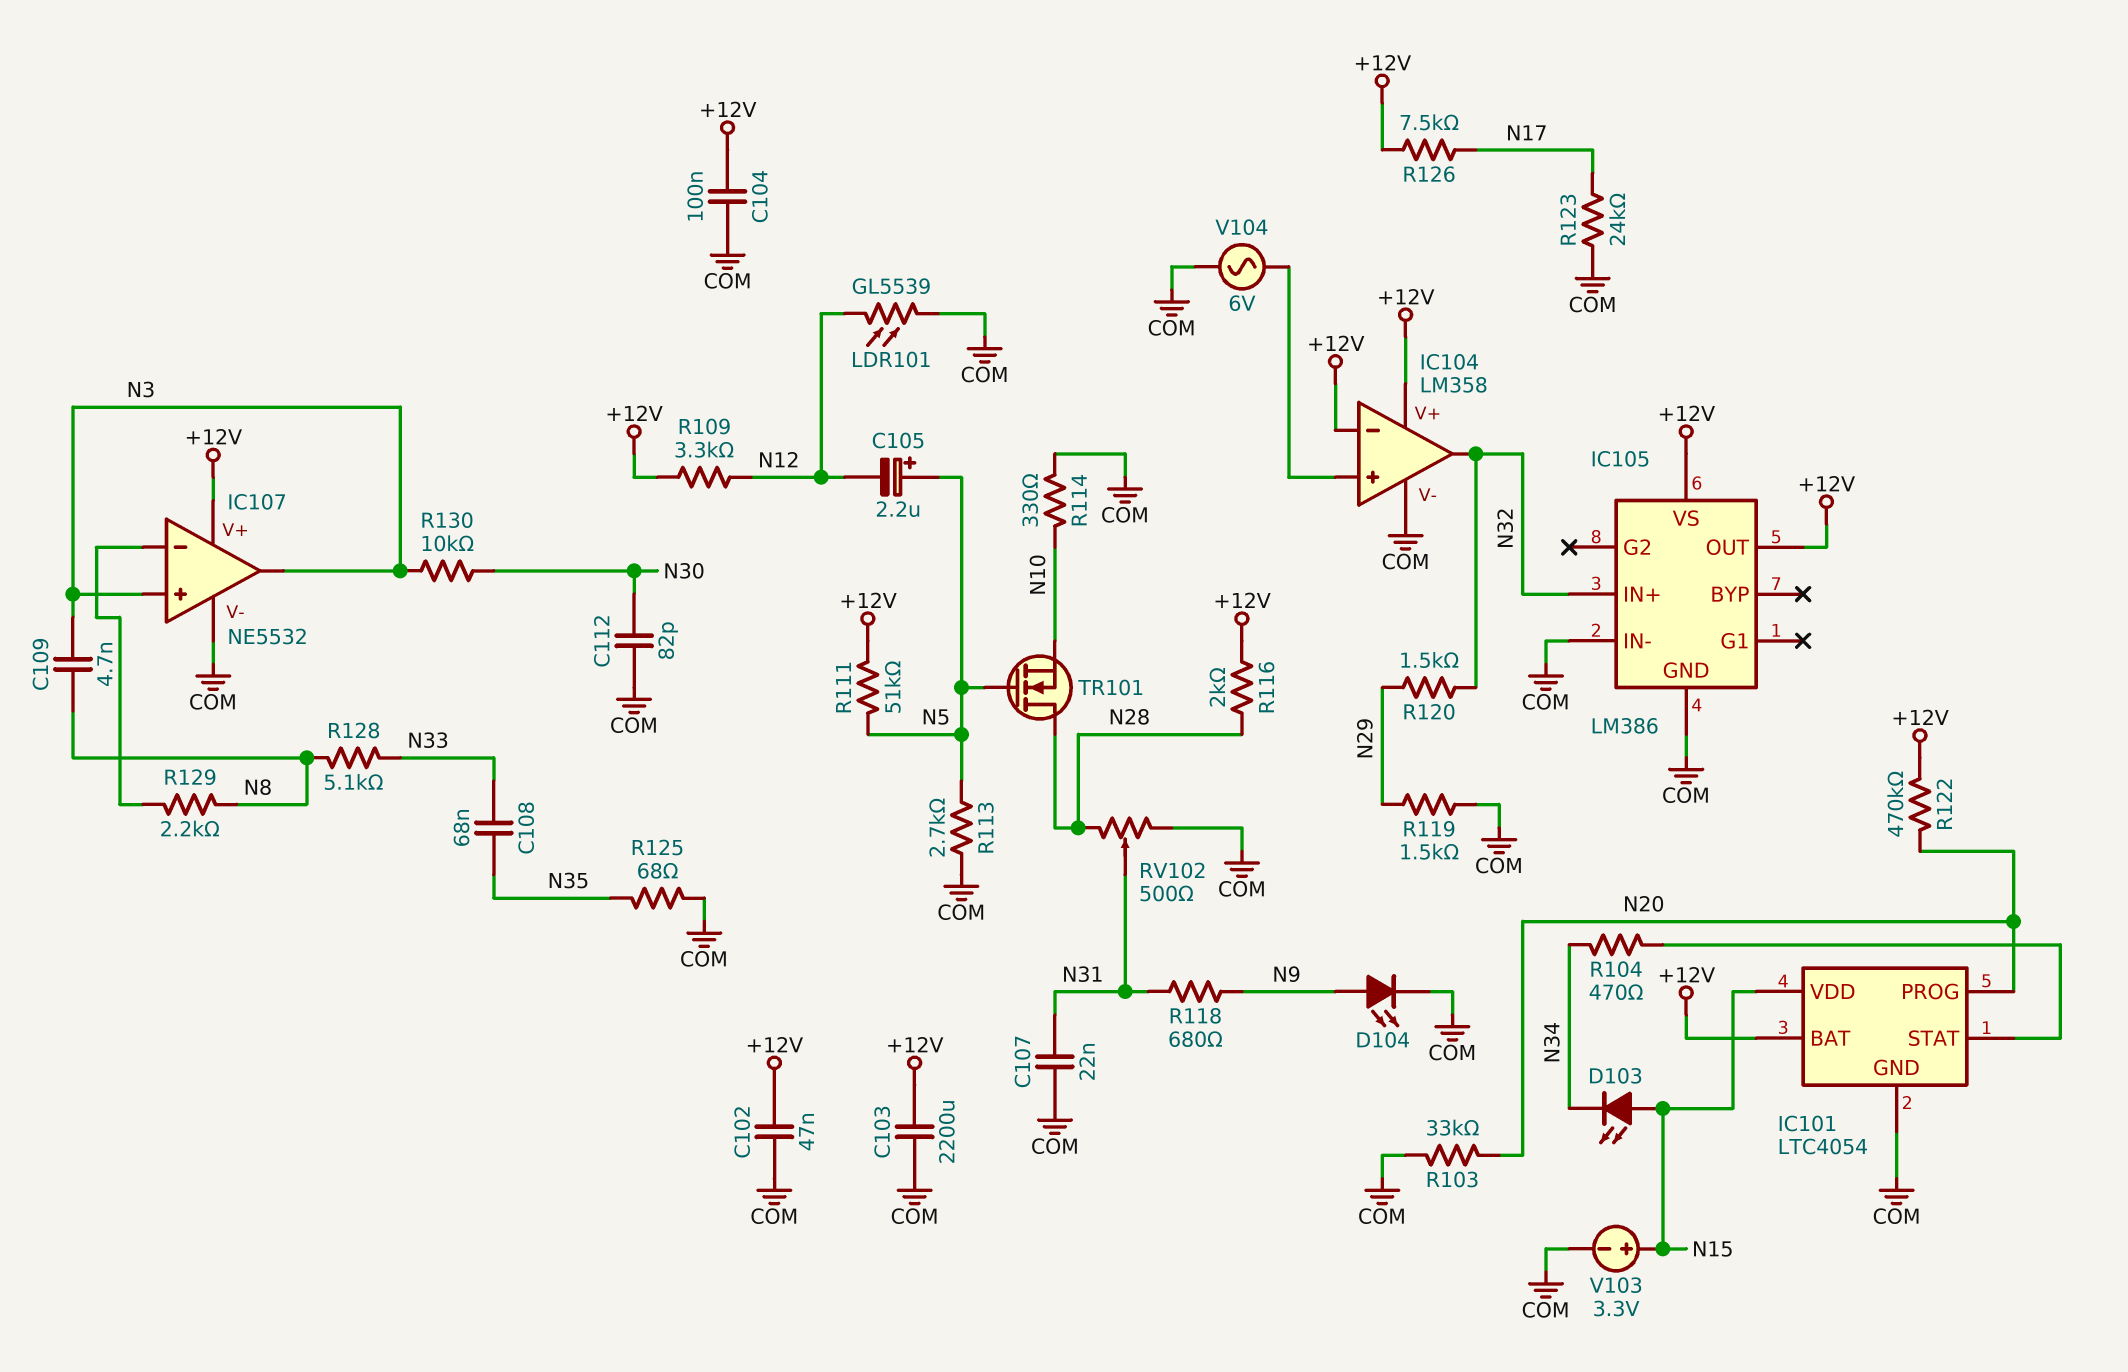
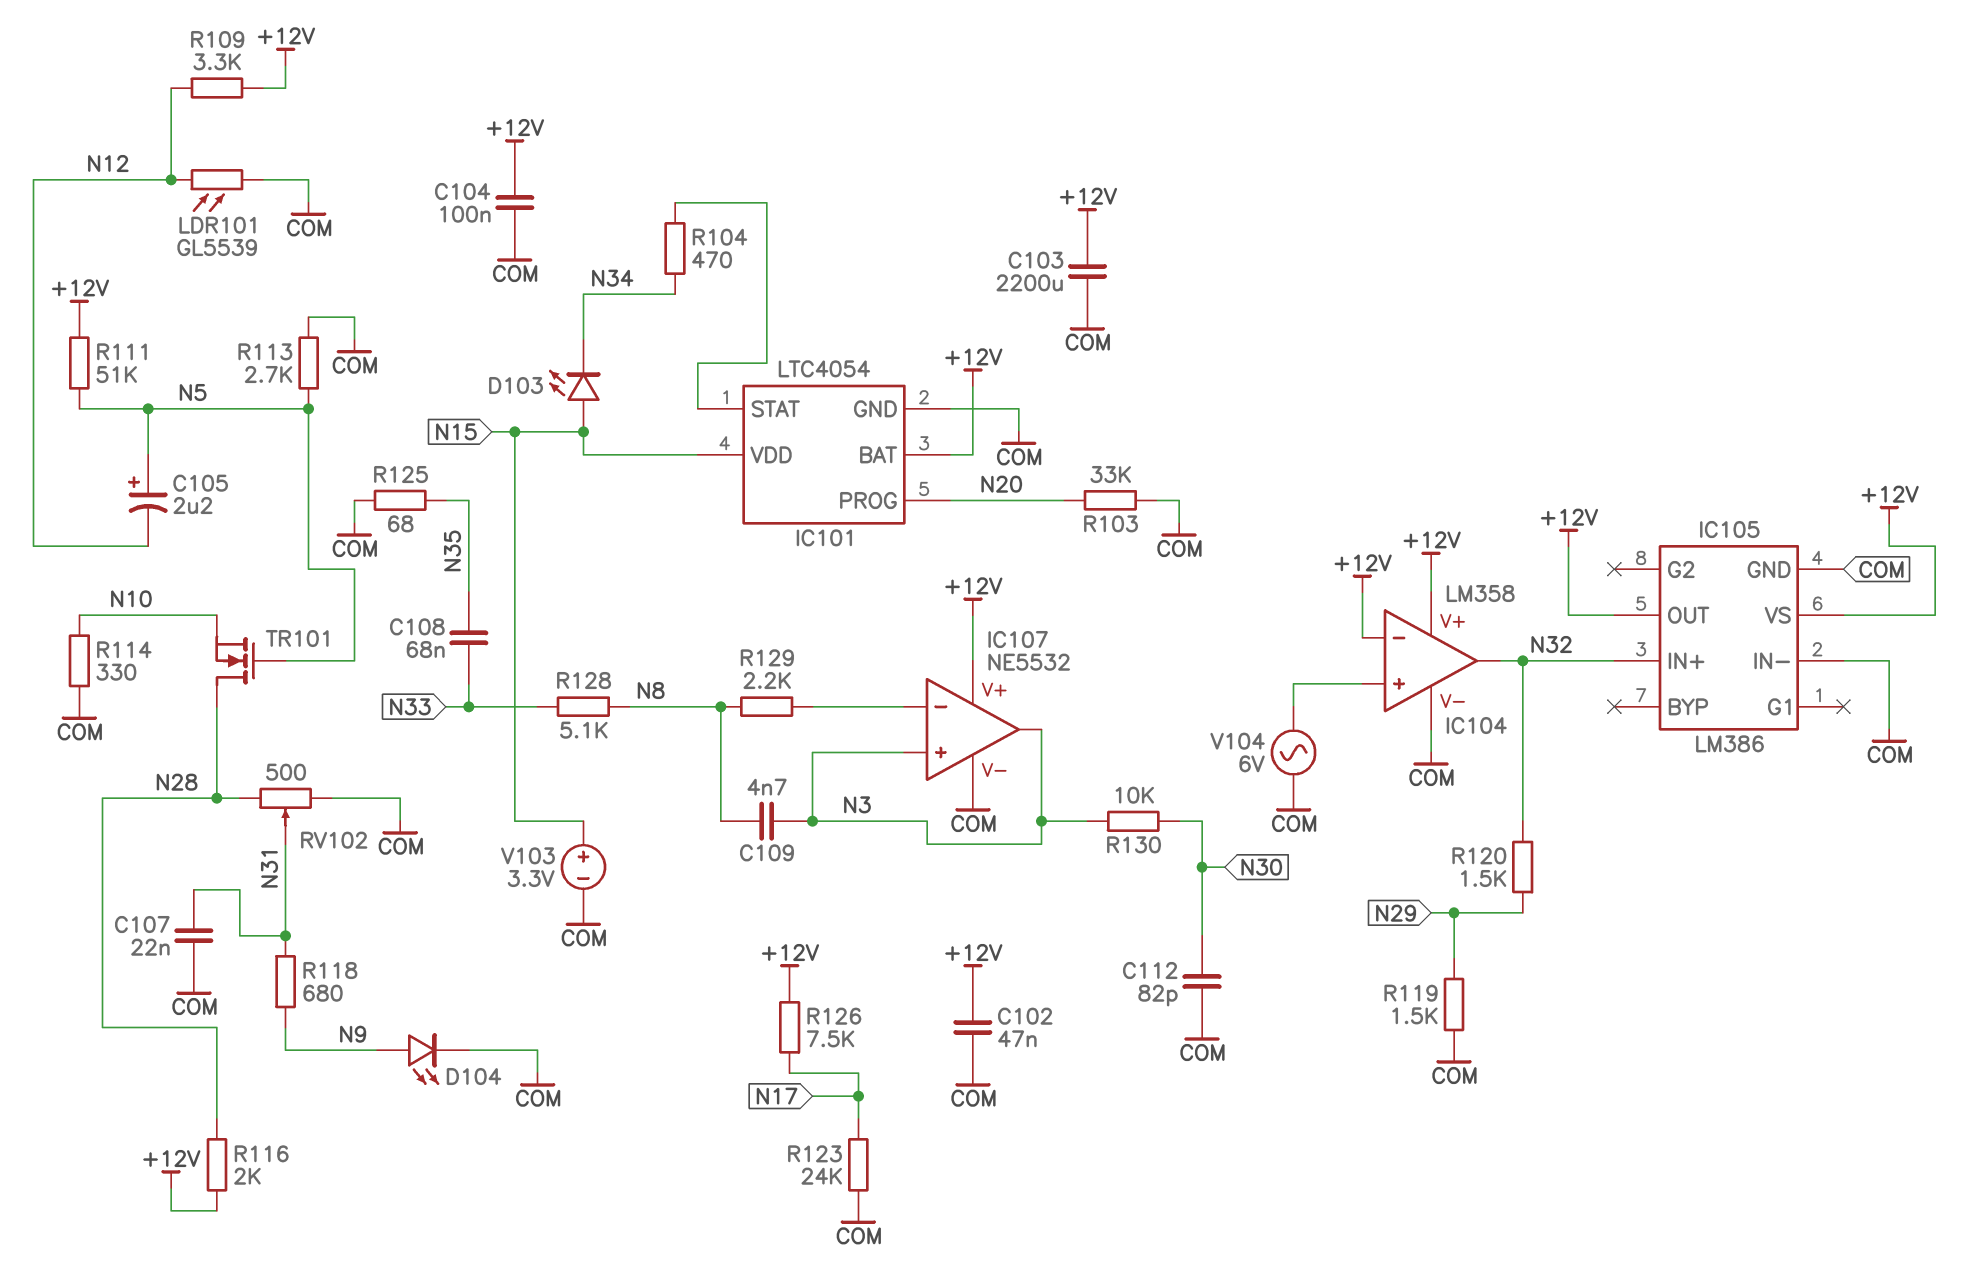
R122: 470k (+12V, N20) -> none

